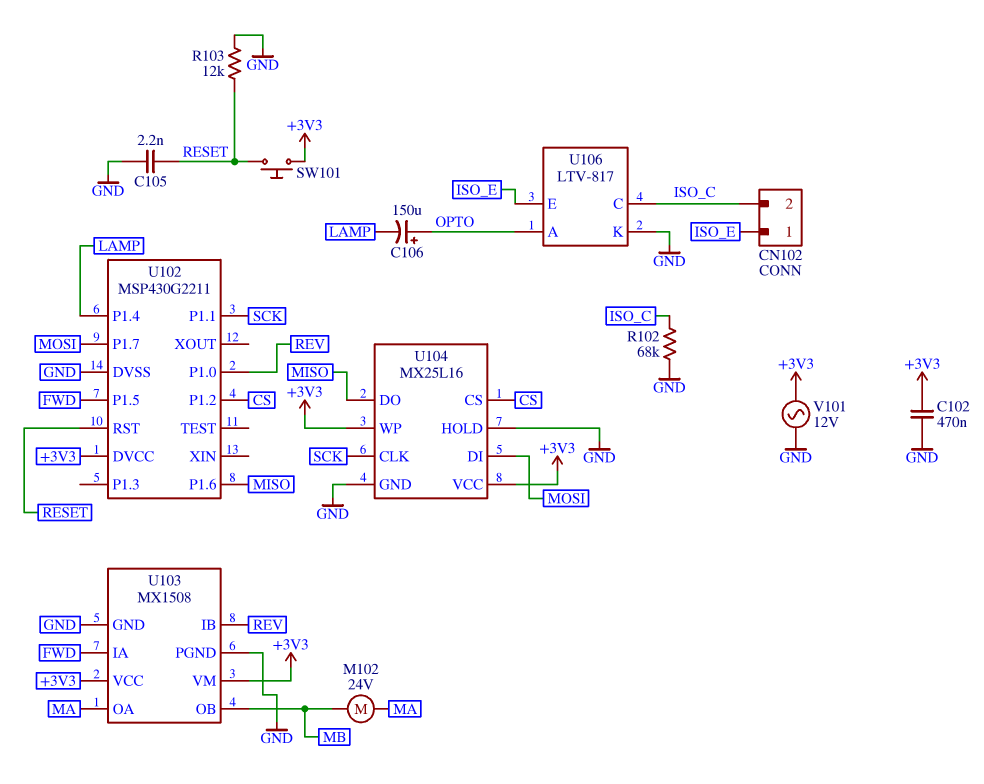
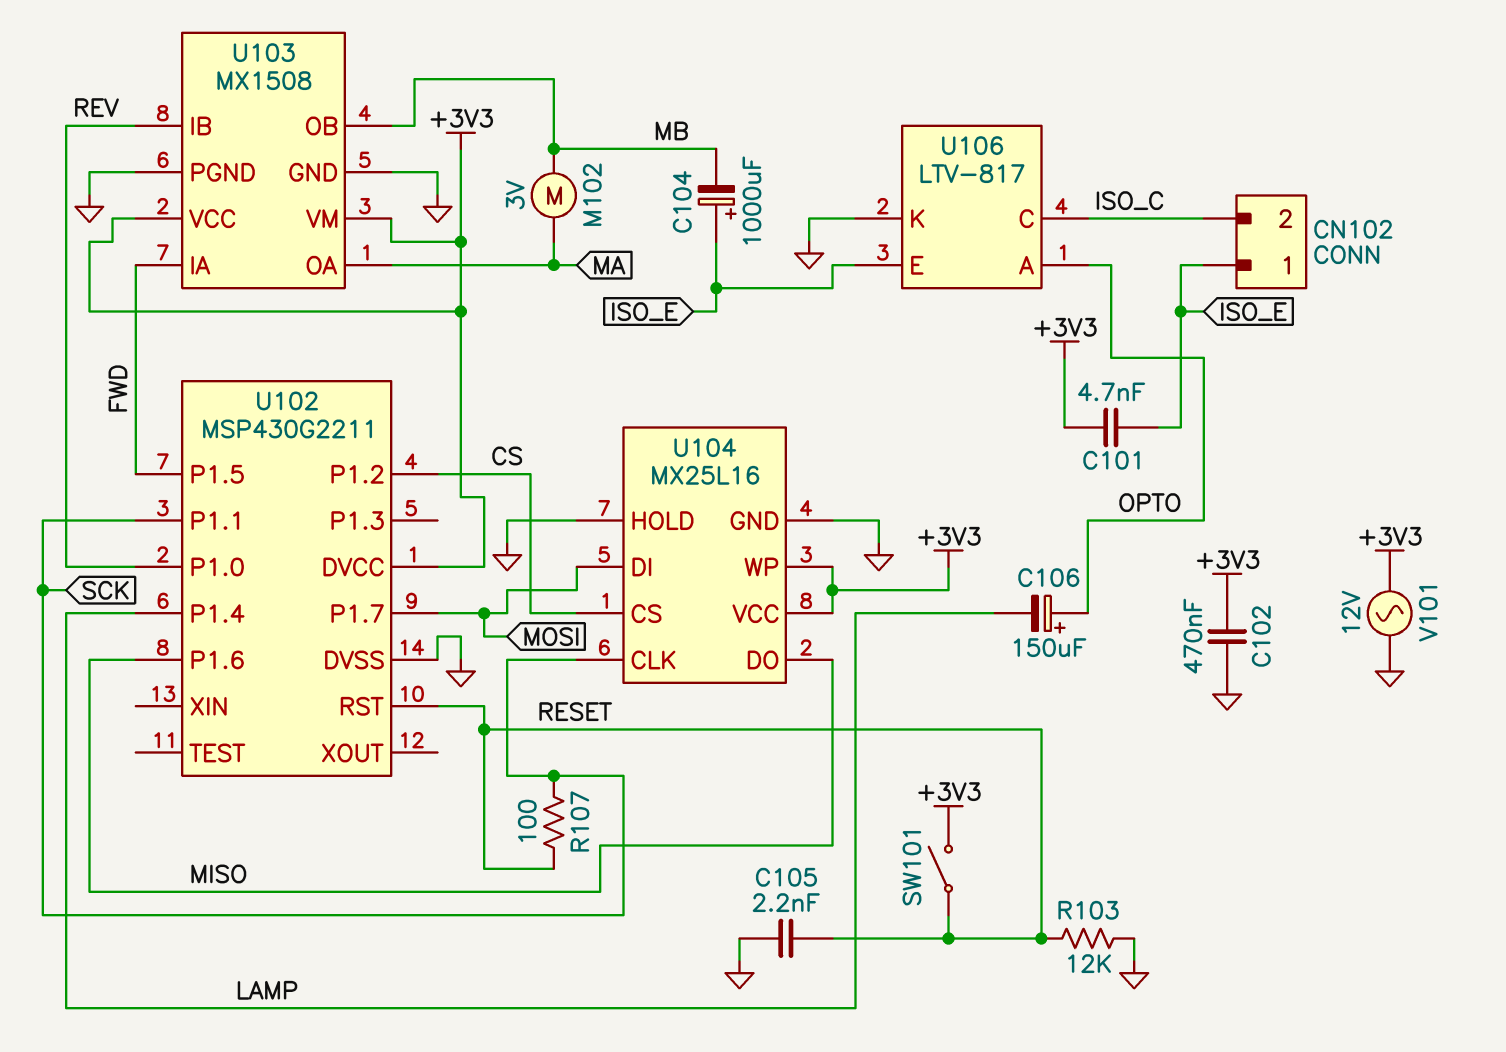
C101: none -> 4.7nF (+3V3, ISO_E)
C104: none -> 1000uF (plus ISO_E, minus MB)
M102: motor 24V (MA, MB) -> motor 3V (MA, MB)
R102: 68k (GND, ISO_C) -> none
R107: none -> 100 (RESET, SCK)
SW101: button (+3V3, RESET) -> switch (+3V3, RESET)

